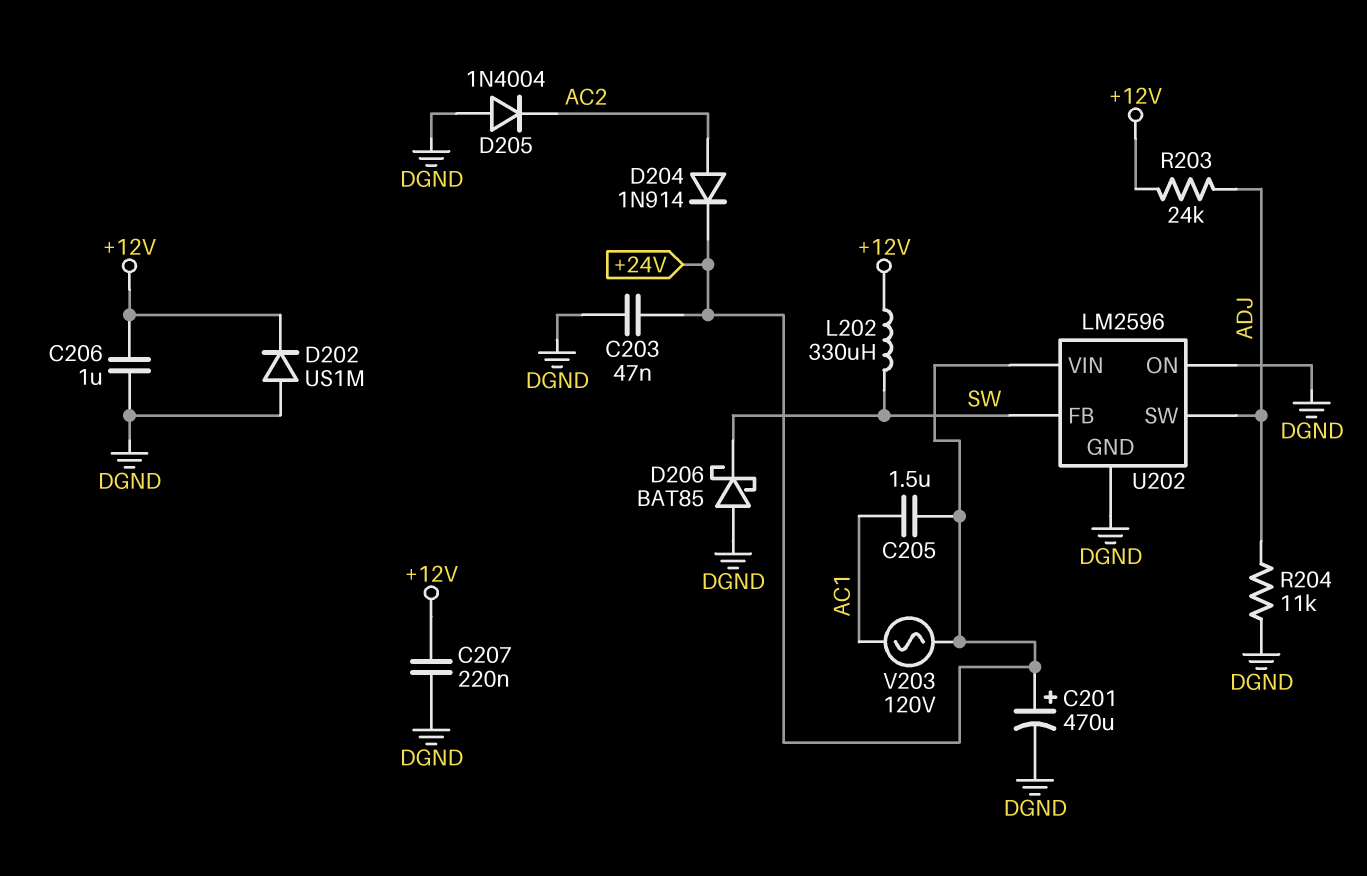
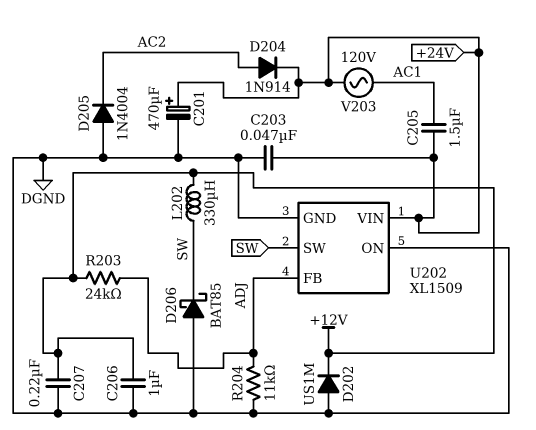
U202: LM2596 -> XL1509
U202 pin FB: SW -> ADJ
U202 pin SW: ADJ -> SW

